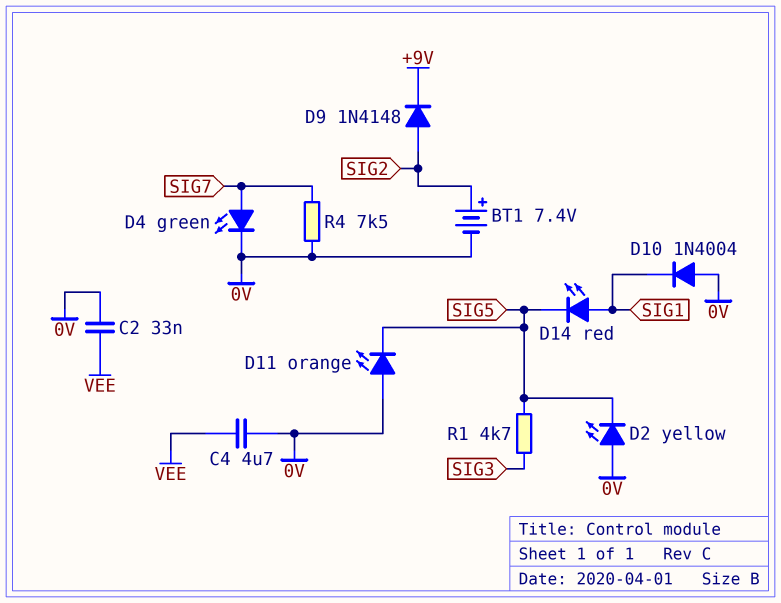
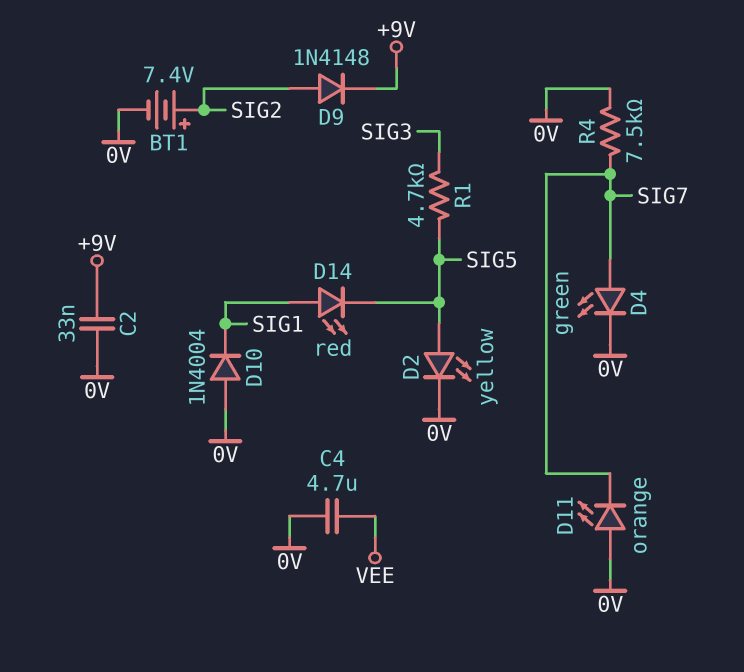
C2: 33nF (0V, VEE) -> 33nF (+9V, 0V)
D2: LED yellow (A 0V, K SIG5) -> LED yellow (A SIG5, K 0V)
D11: LED orange (A 0V, K SIG5) -> LED orange (A 0V, K SIG7)

